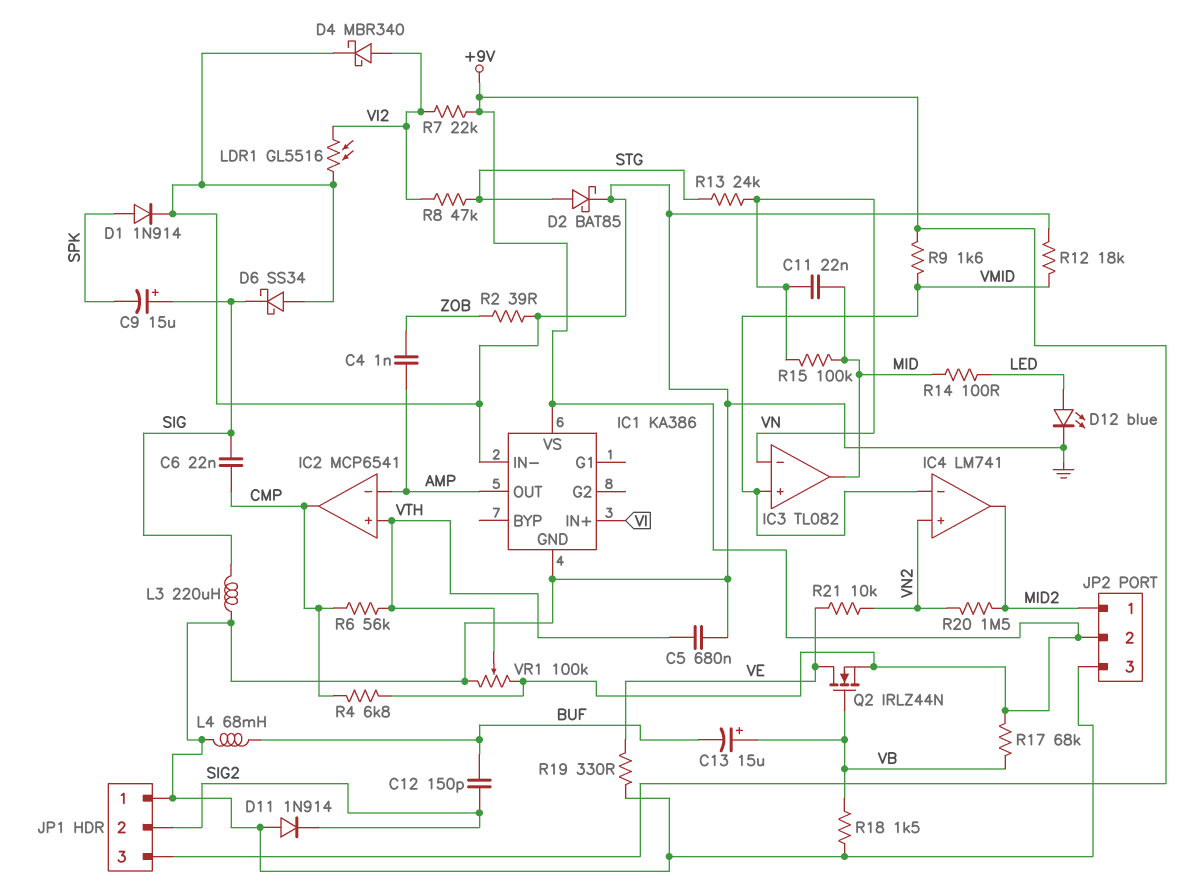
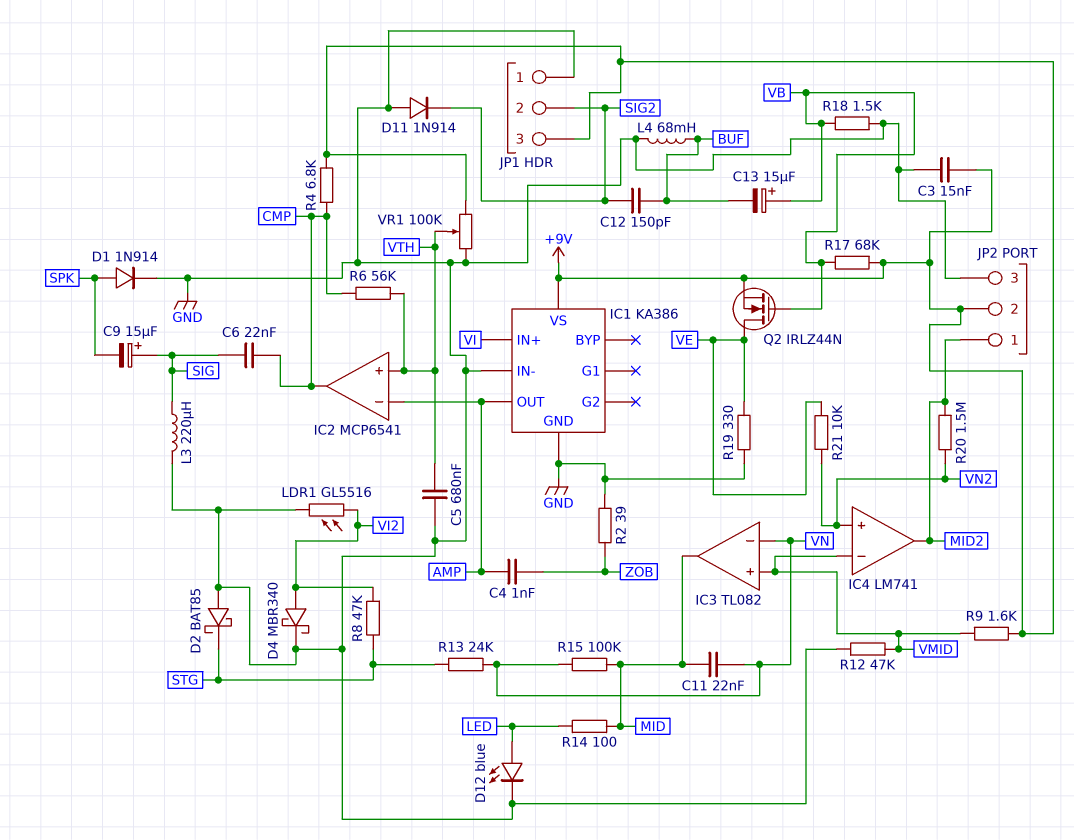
C3: none -> 15nF (+9V, GND)
D2: schottky BAT85 (A STG, K GND) -> schottky BAT85 (A GND, K STG)
D6: schottky SS34 (A GND, K SIG) -> none
R7: 22k (+9V, VI2) -> none
R12: 18k (GND, VMID) -> 47k (GND, VMID)

